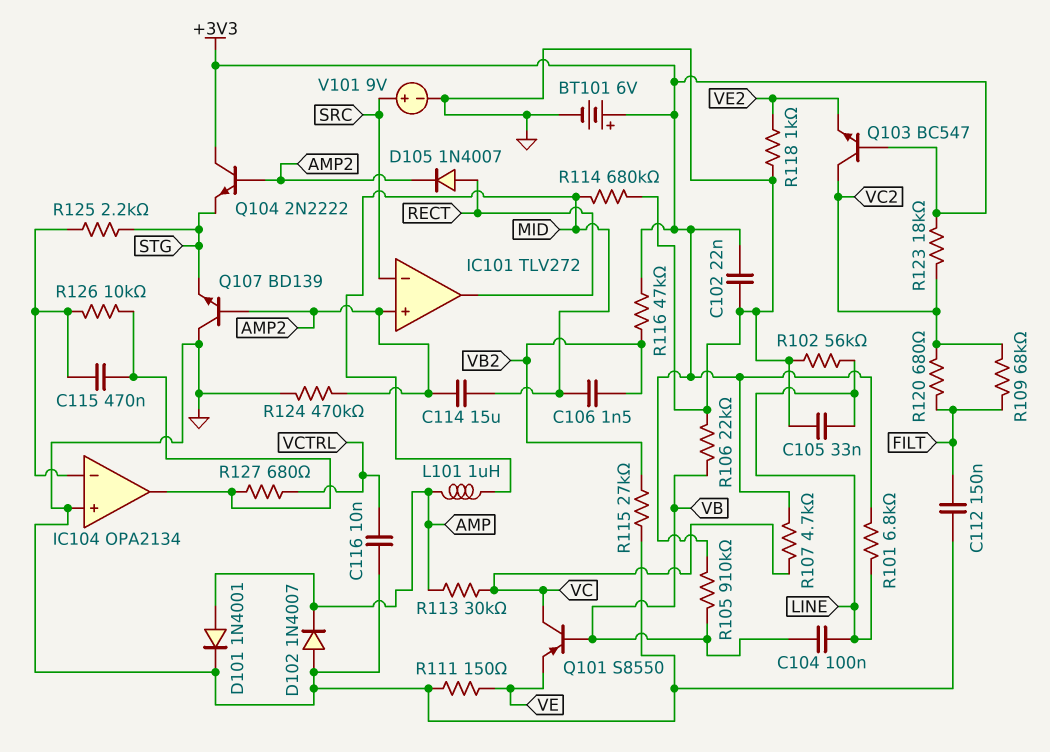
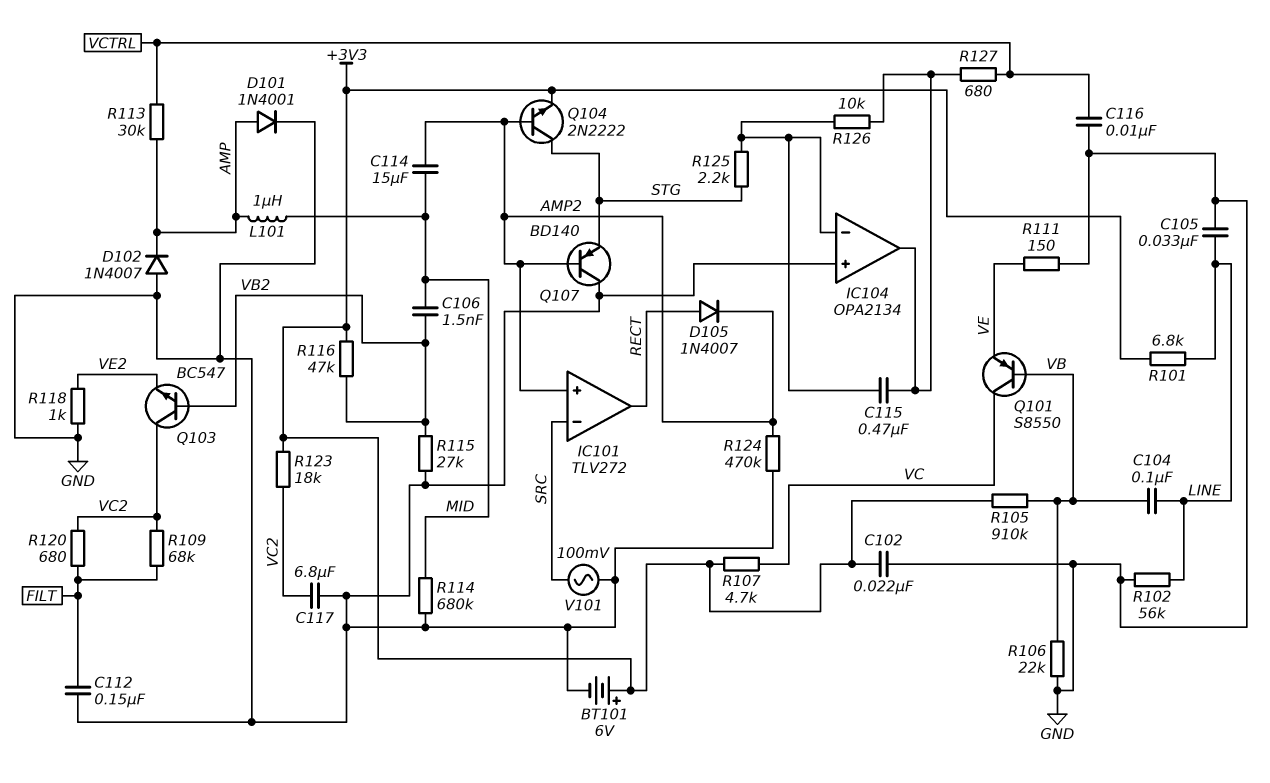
C117: none -> 6.8uF (GND, VC2)
Q103: NPN BC547 (B +3V3, C VC2, E VE2) -> NPN BC547 (B VB2, C VC2, E VE2)
Q104: NPN 2N2222 (B AMP2, C +3V3, E STG) -> NPN 2N2222 (B AMP2, C STG, E +3V3)
Q107: NPN BD139 (B AMP2, C GND, E STG) -> PNP BD140 (B AMP2, C GND, E STG)
R113: 30k (AMP, VC) -> 30k (AMP, VCTRL)
V101: 9V (plus SRC, minus GND) -> AC 100mV (GND, SRC)

